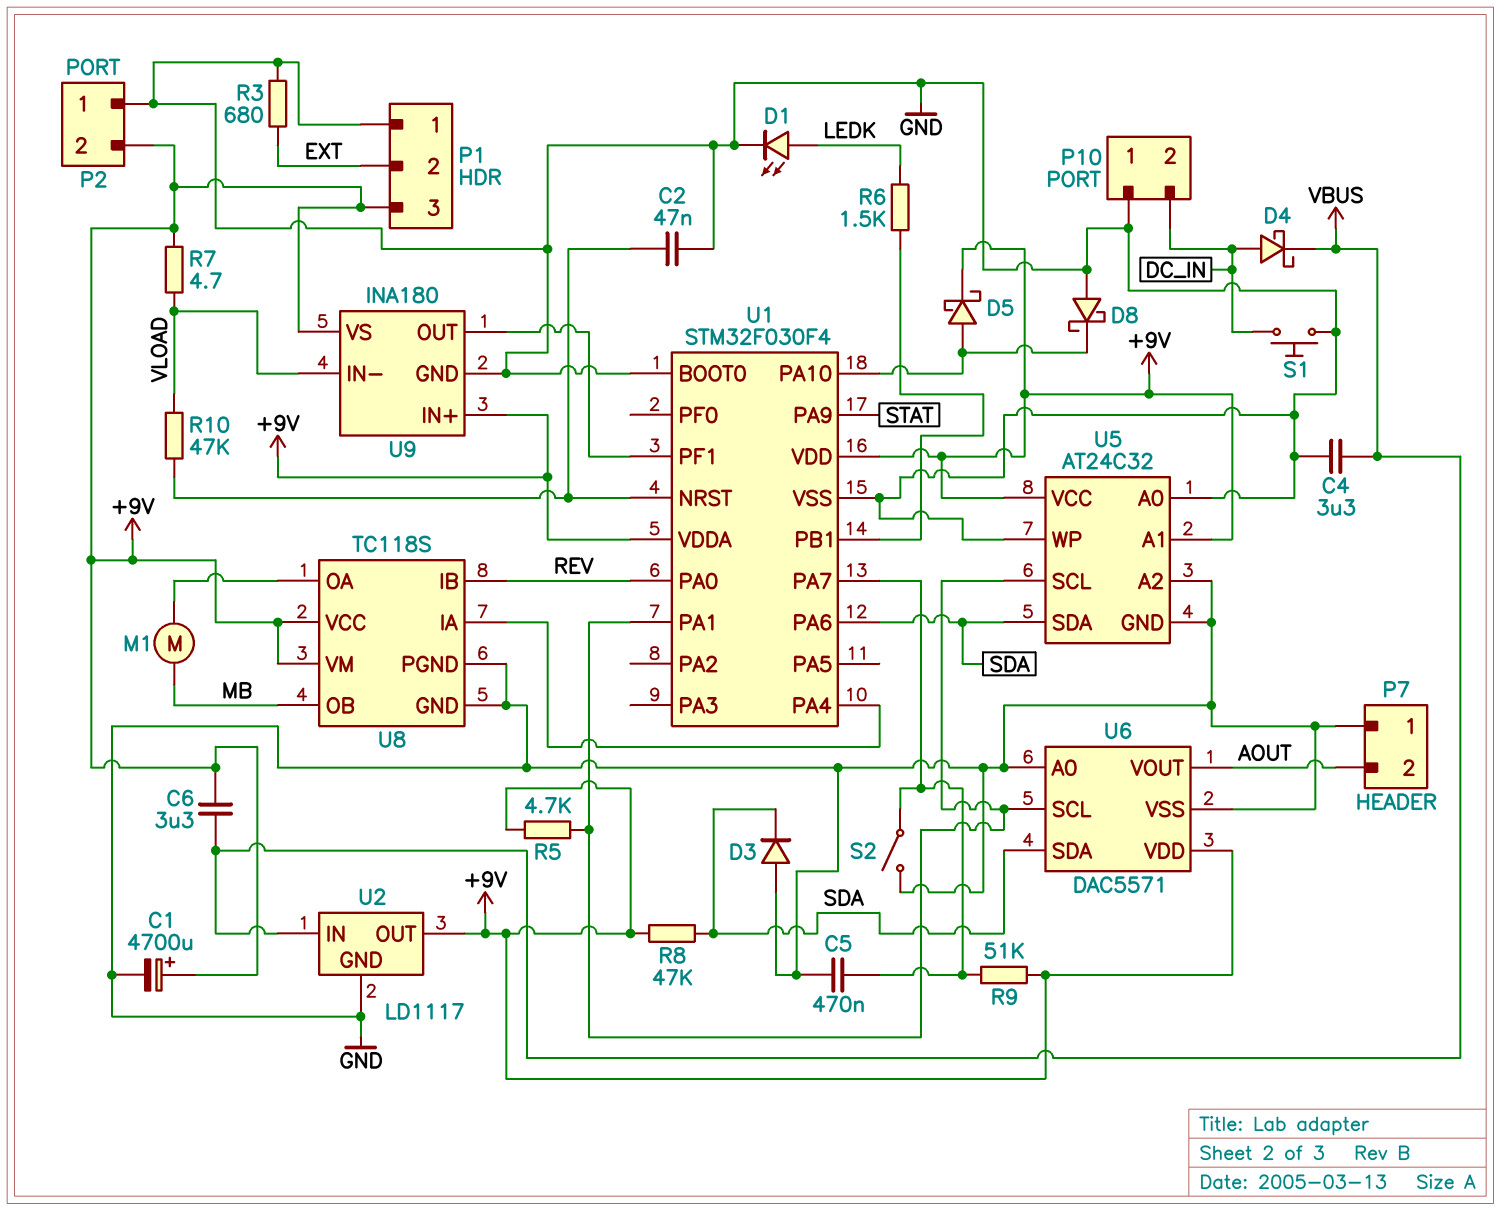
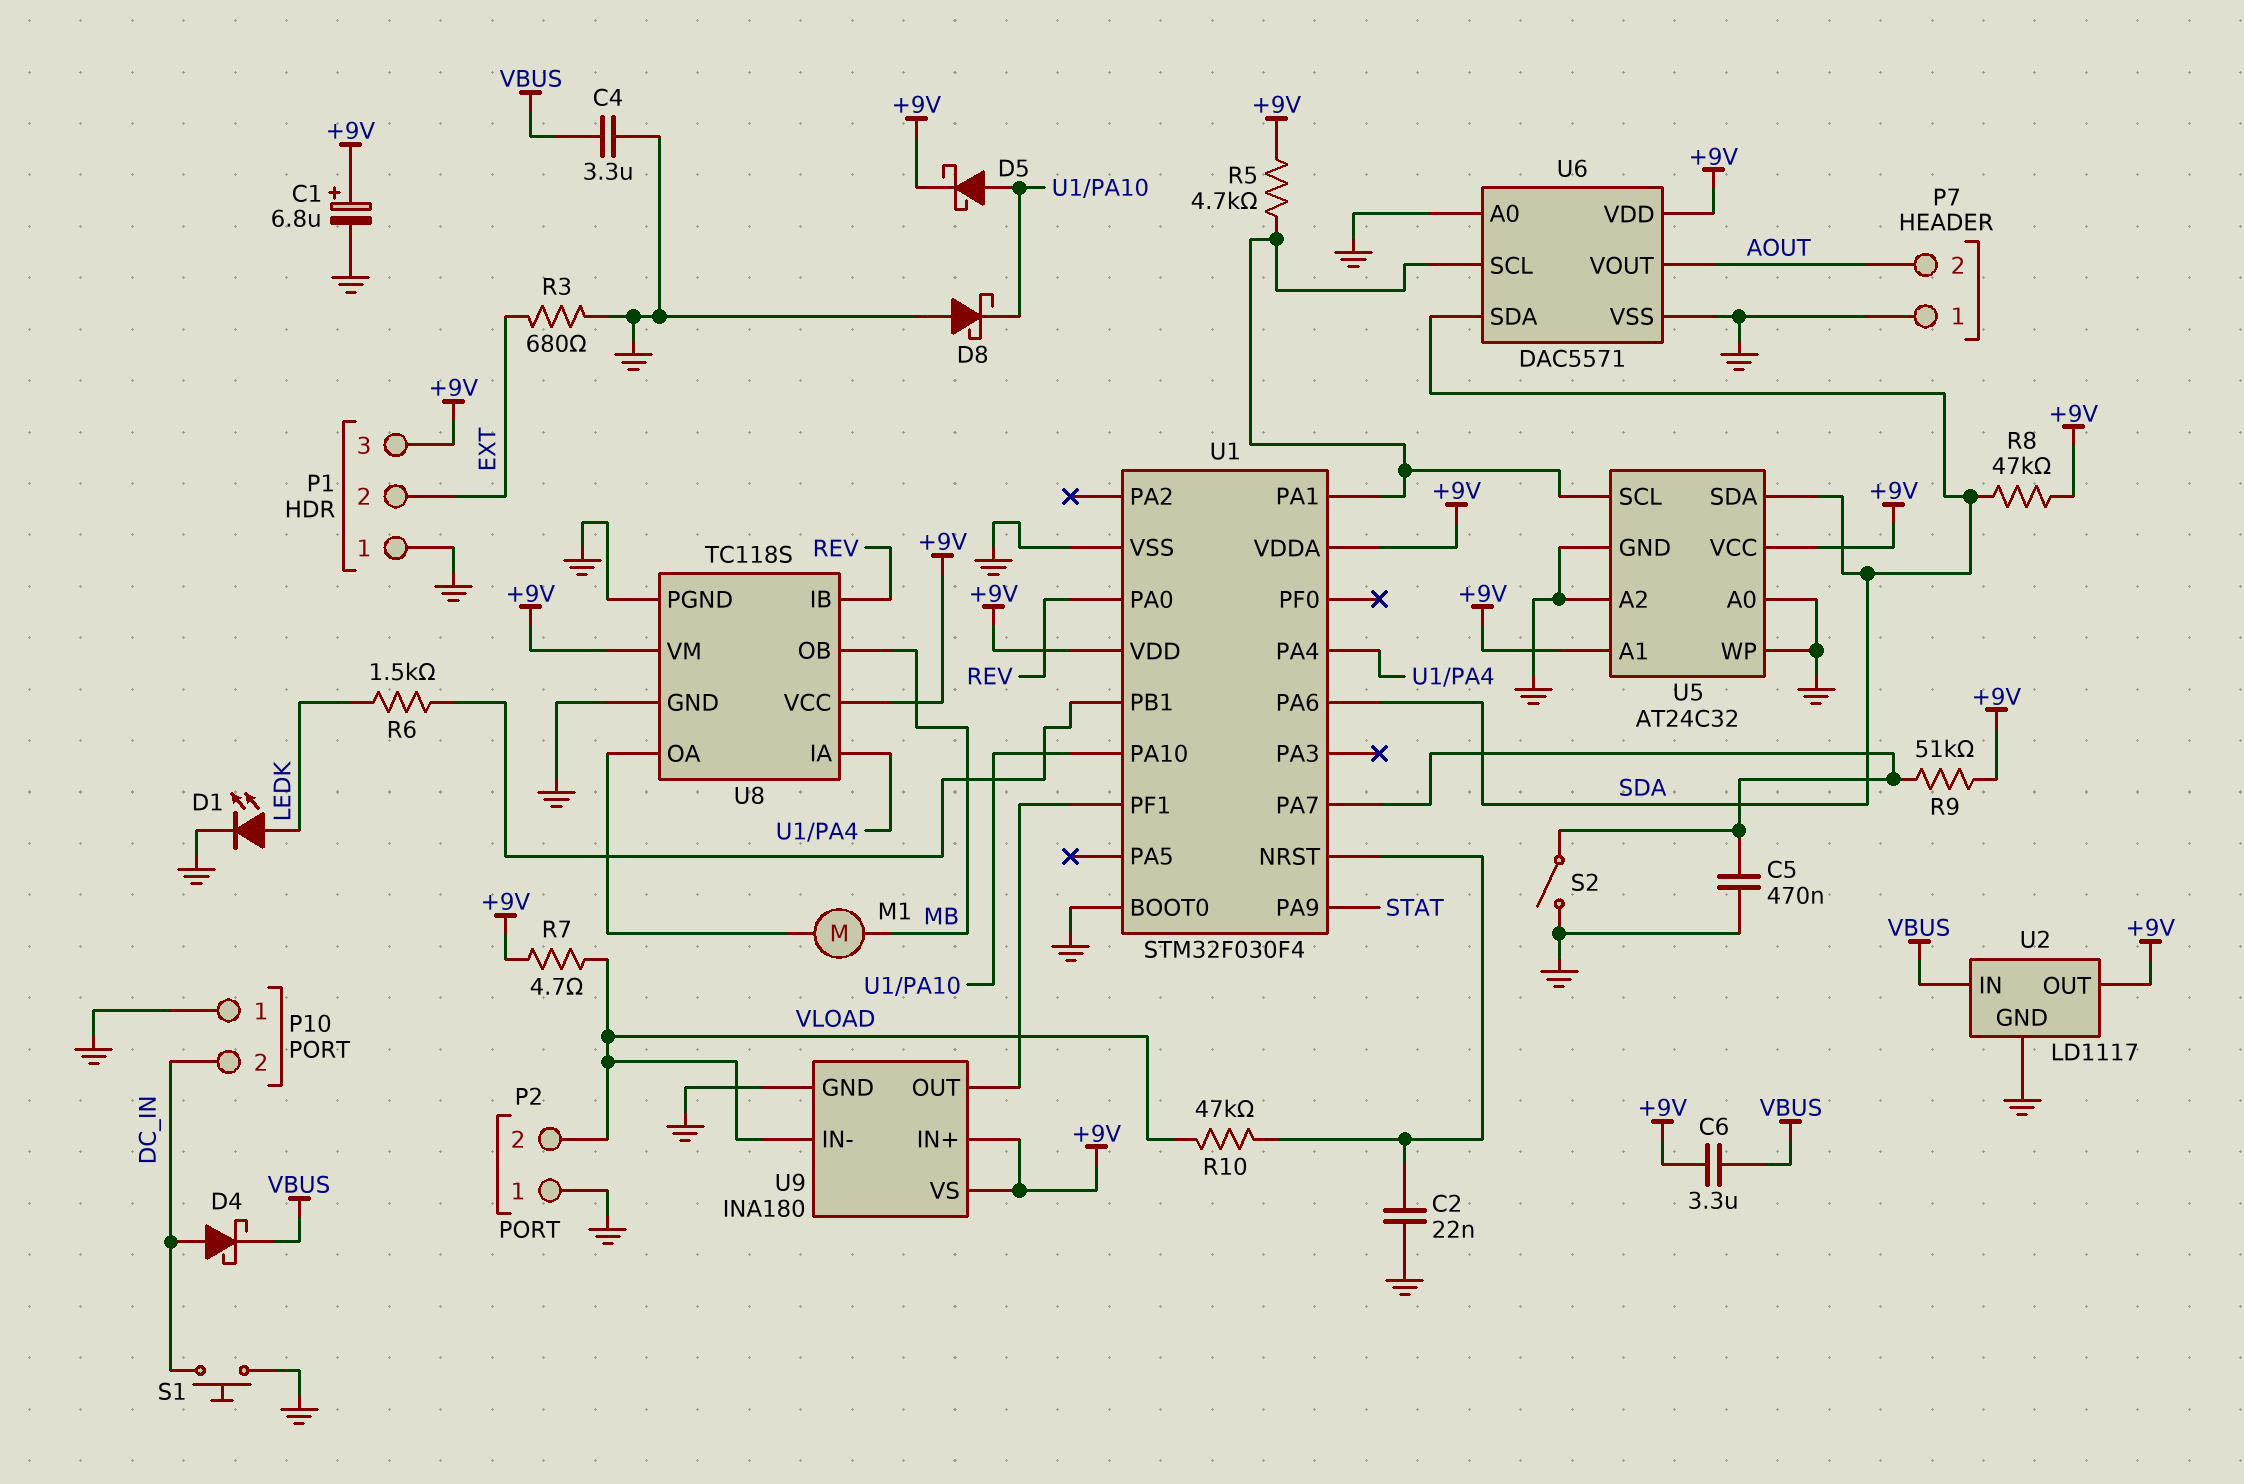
C1: 4700uF (plus +9V, minus GND) -> 6.8uF (plus +9V, minus GND)
C2: 47nF (GND, U1/NRST) -> 22nF (GND, U1/NRST)
D3: diode (A GND, K SDA) -> none
P2 pin 2: +9V -> VLOAD

